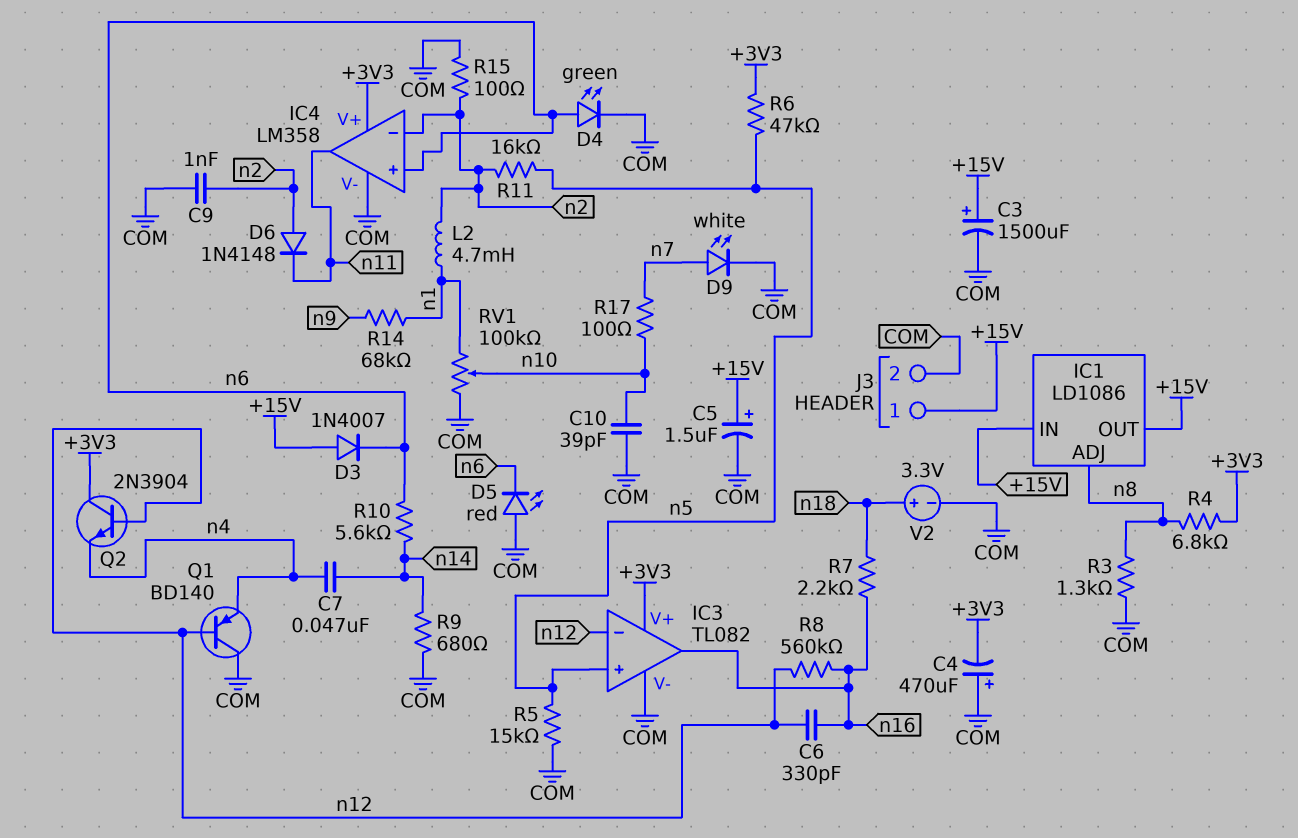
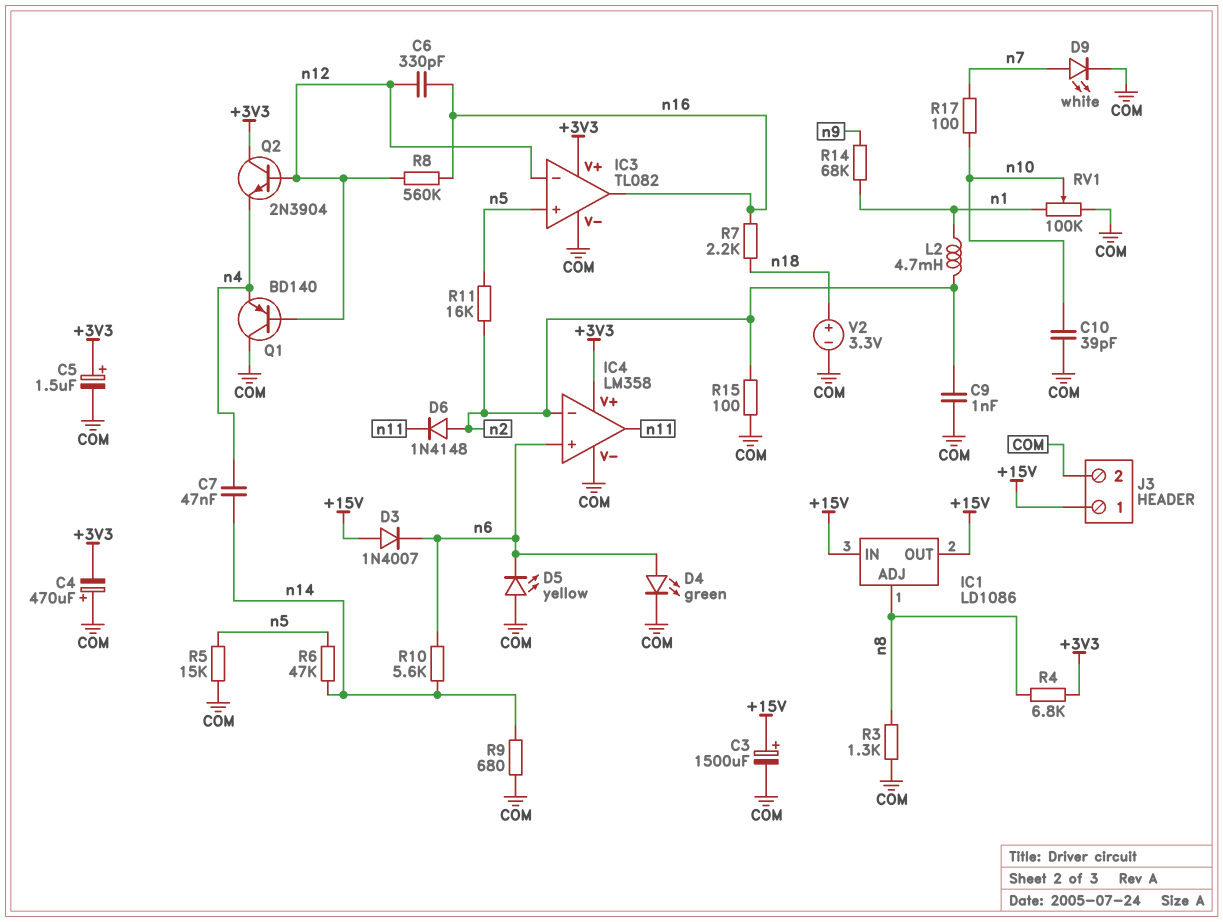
C5: 1.5uF (plus +15V, minus COM) -> 1.5uF (plus +3V3, minus COM)
D5: LED red (A COM, K n6) -> LED yellow (A COM, K n6)
R6: 47k (+3V3, n5) -> 47k (n5, n14)

